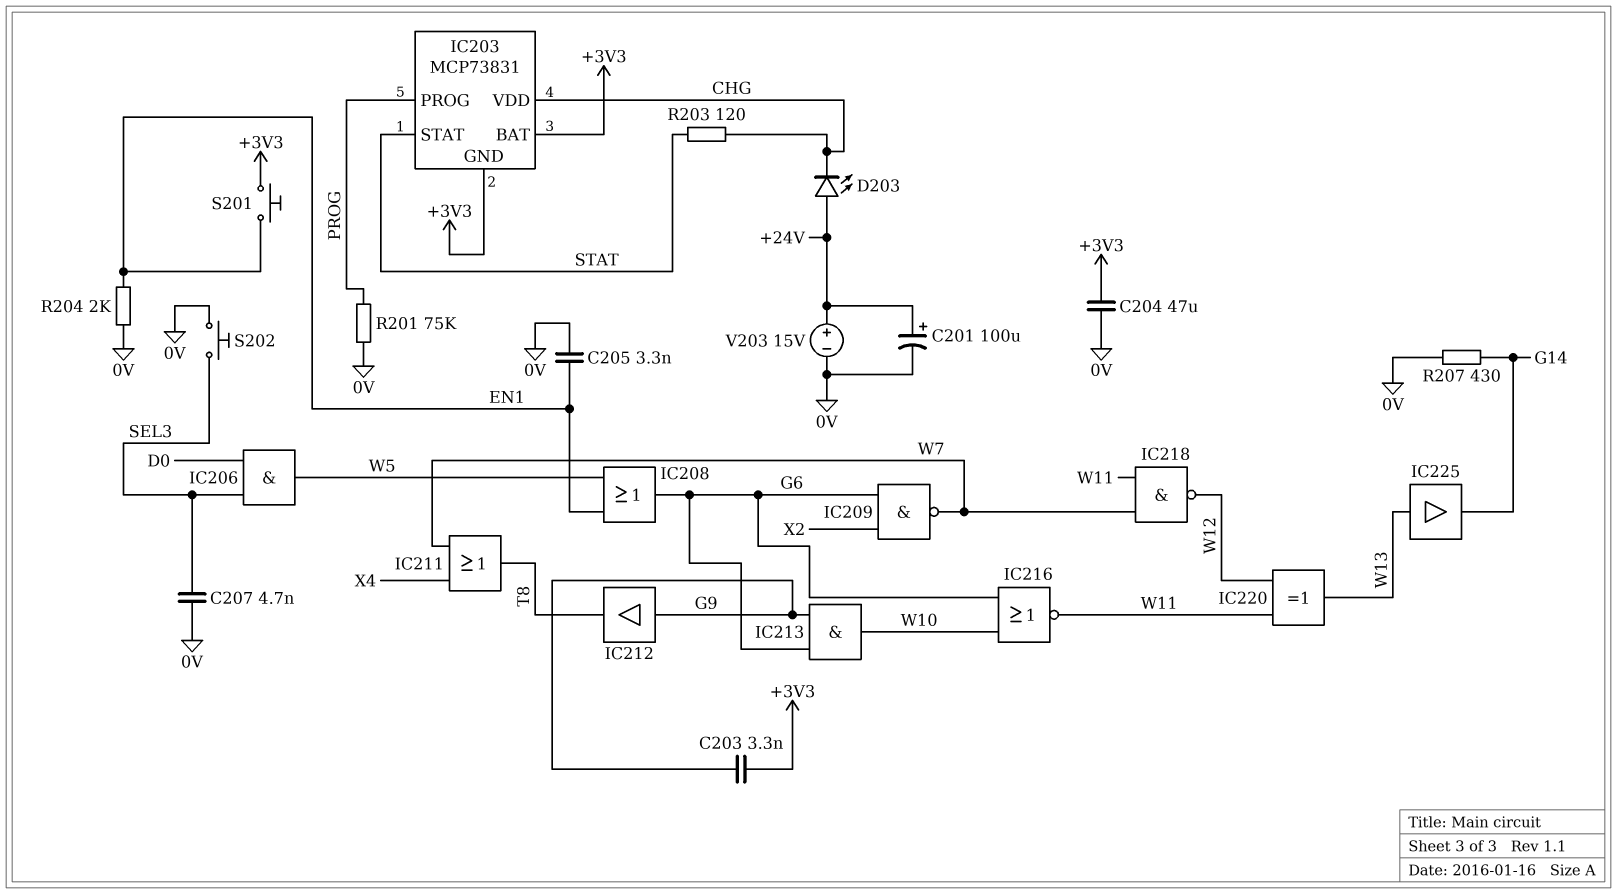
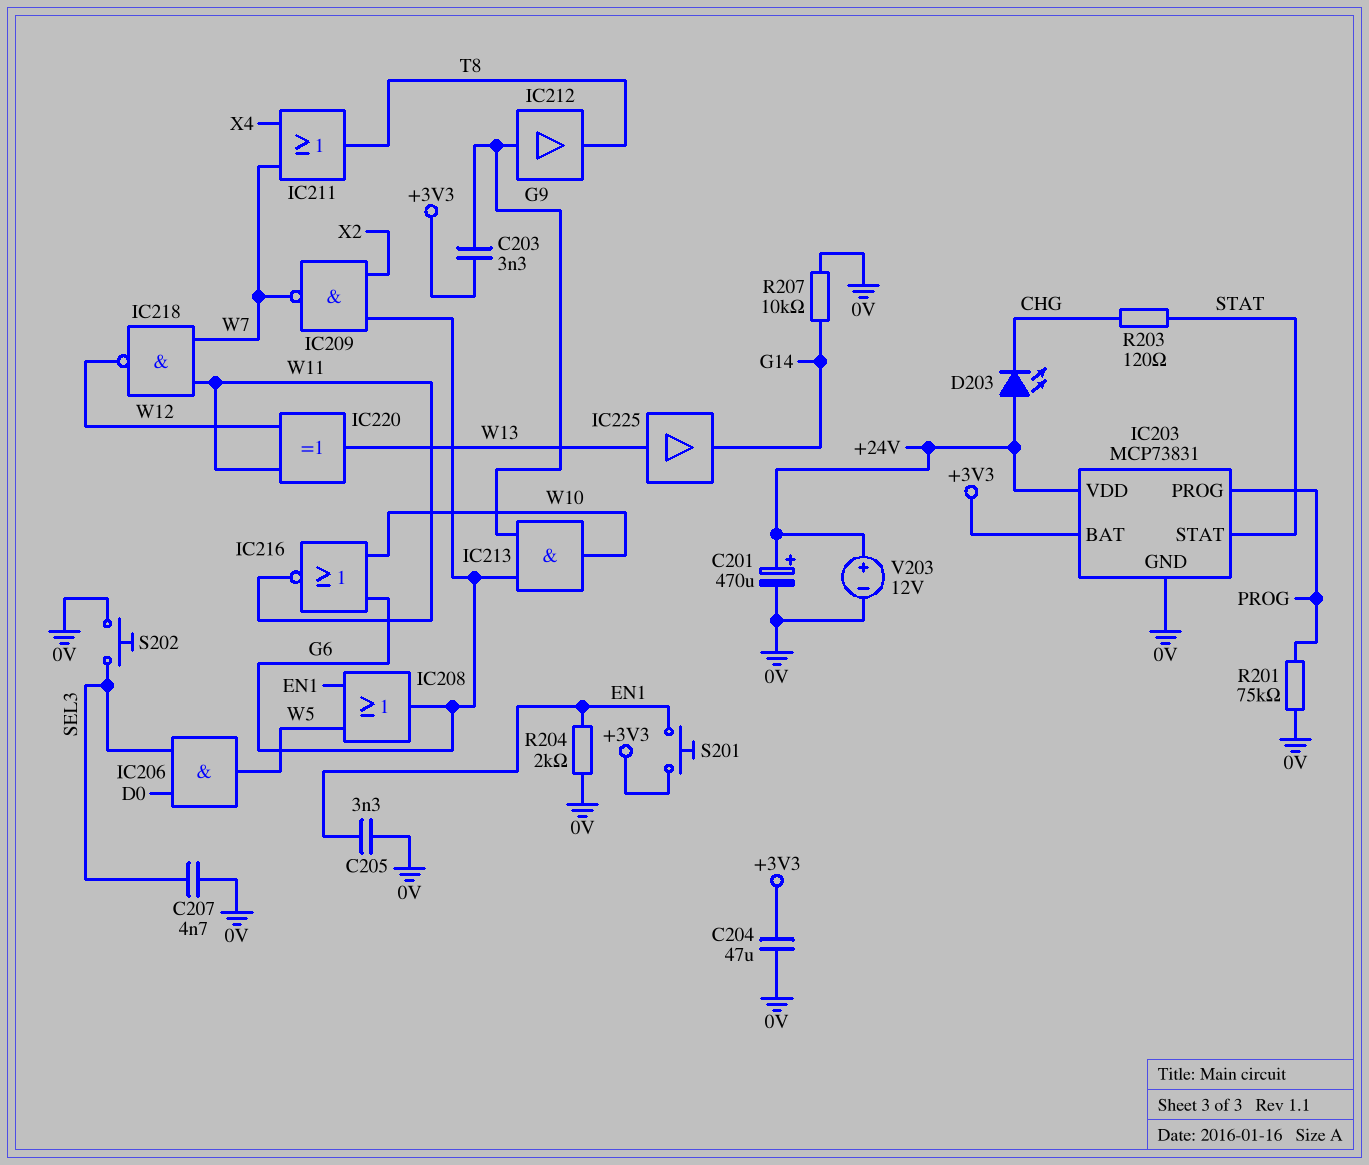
C201: 100uF (plus +24V, minus 0V) -> 470uF (plus +24V, minus 0V)
IC203 pin GND: +3V3 -> 0V
IC203 pin VDD: CHG -> +24V
R207: 430 (0V, G14) -> 10k (0V, G14)
V203: 15V (plus +24V, minus 0V) -> 12V (plus +24V, minus 0V)

